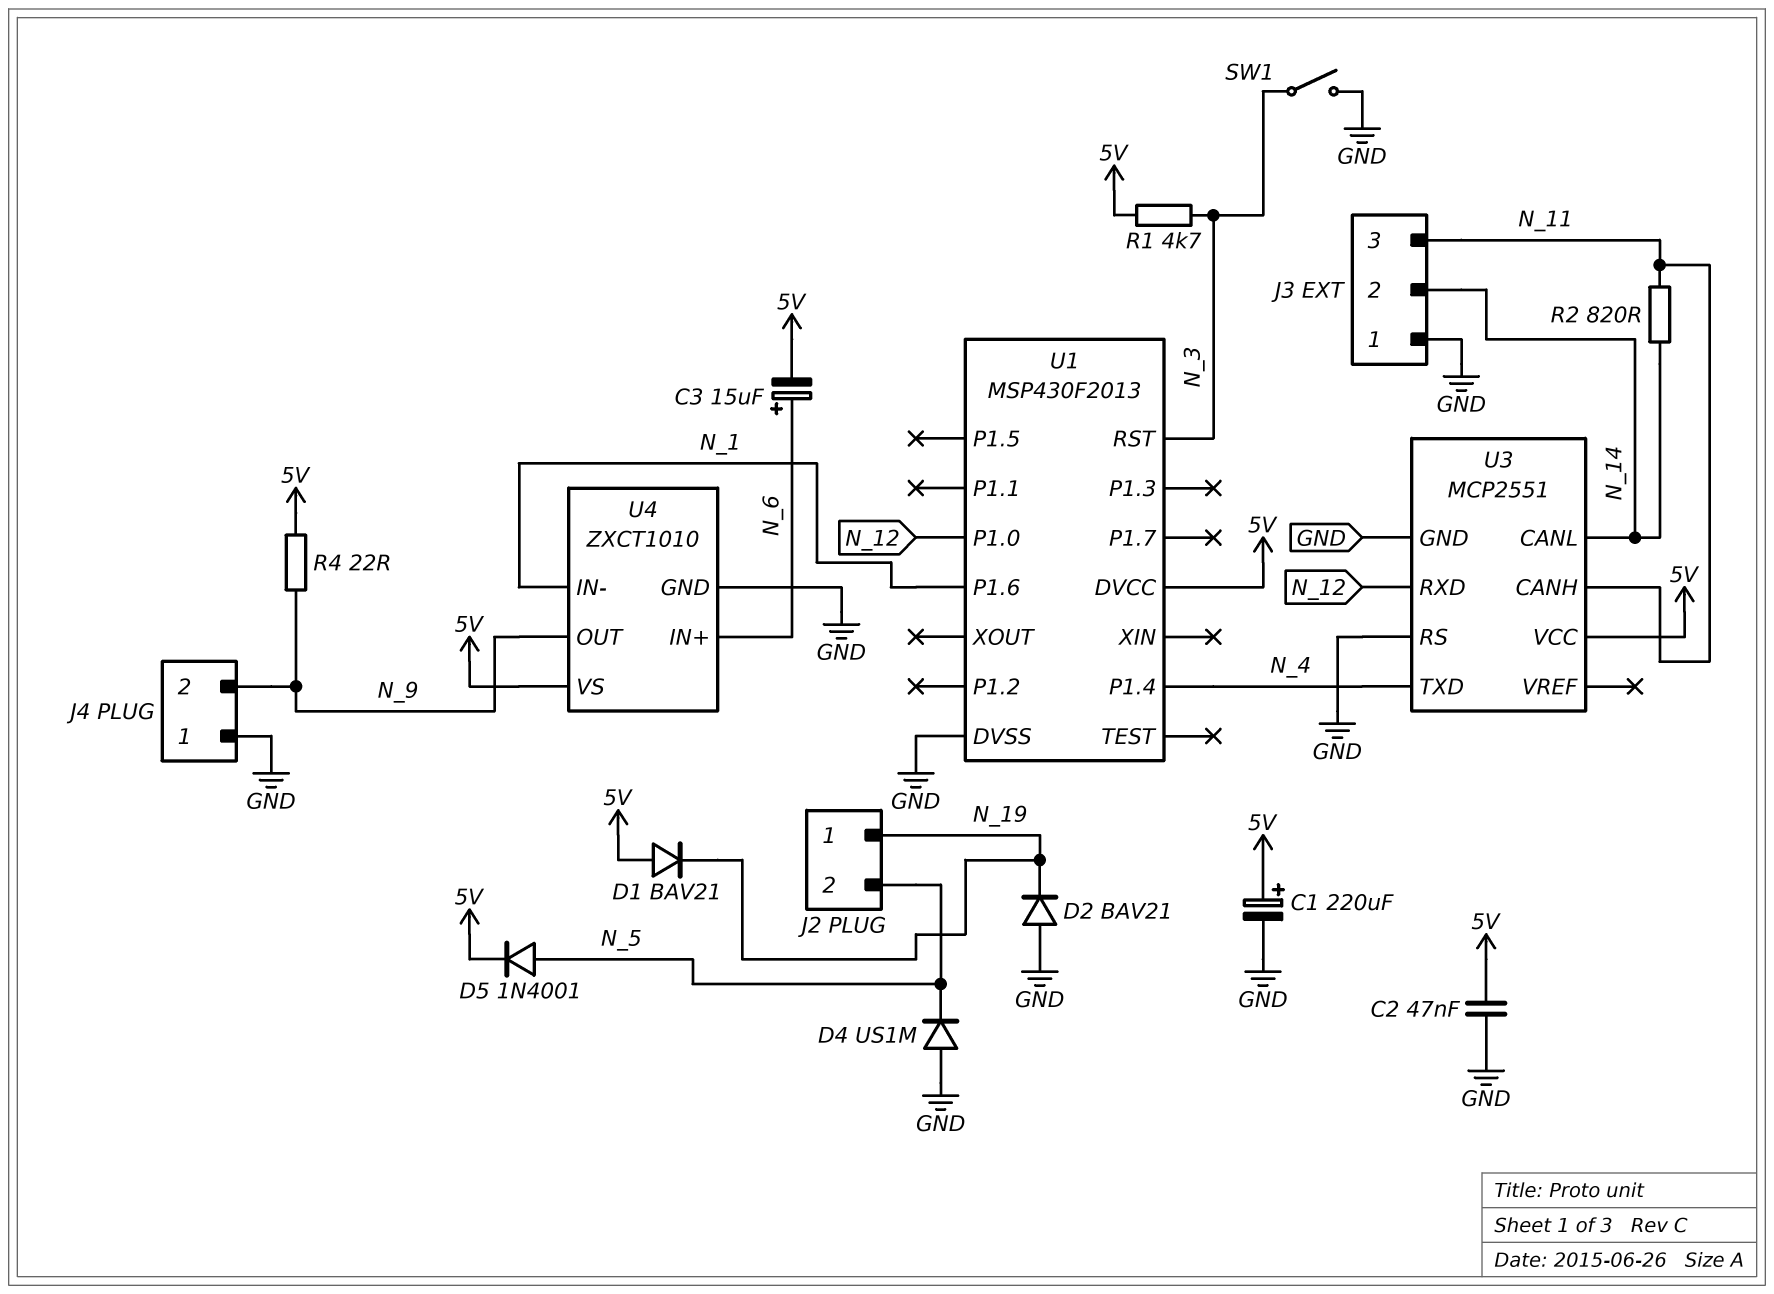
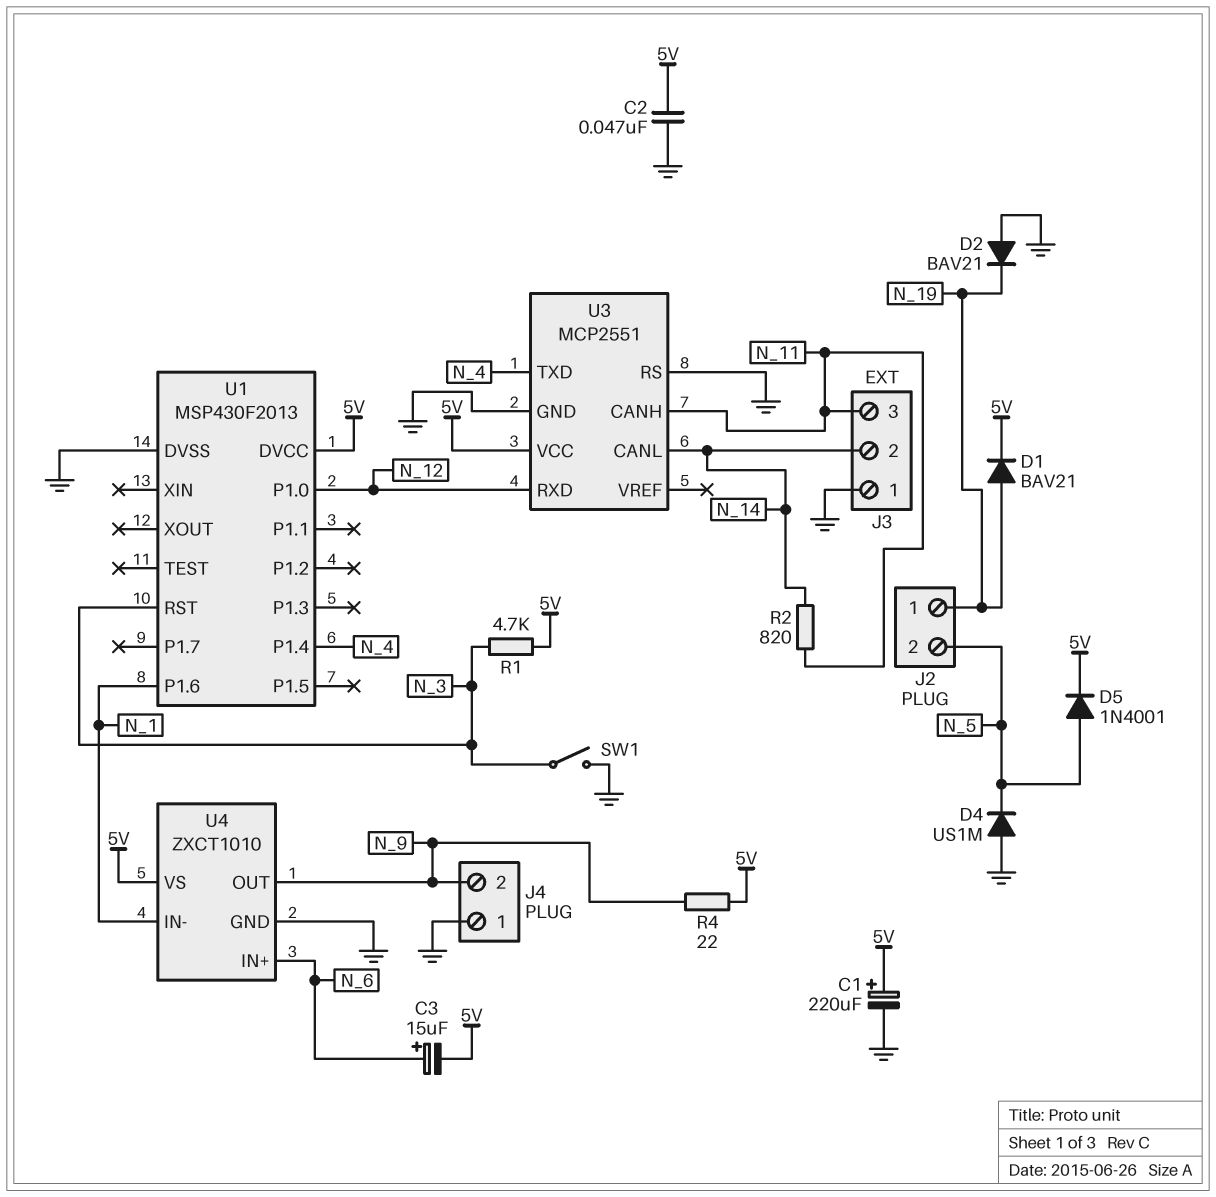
D1: diode BAV21 (A 5V, K N_19) -> diode BAV21 (A N_19, K 5V)

